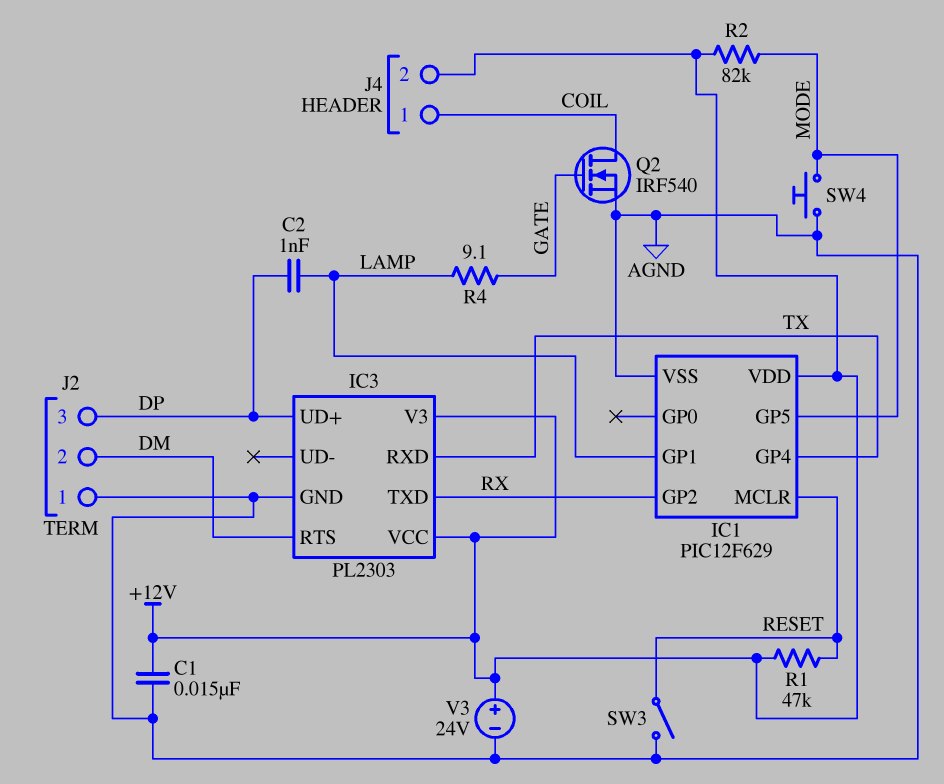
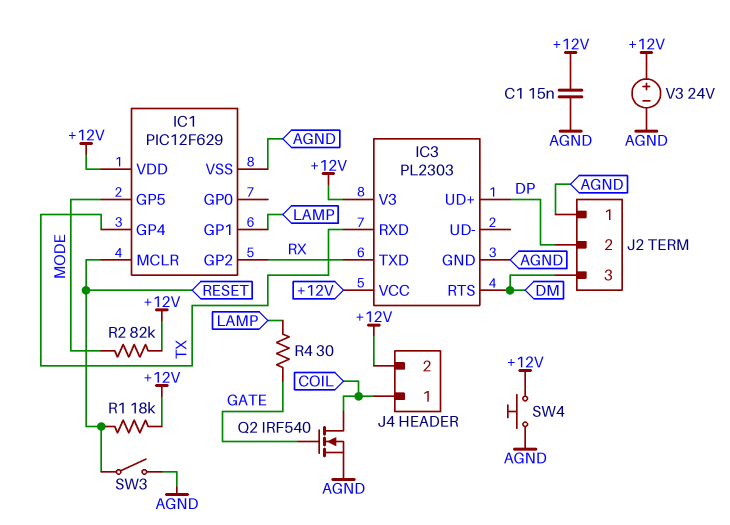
C2: 1nF (DP, LAMP) -> none
J2 pin 2: DM -> DP
J2 pin 3: DP -> DM
R1: 47k (+12V, RESET) -> 18k (+12V, RESET)
R4: 9.1 (GATE, LAMP) -> 30 (GATE, LAMP)
SW4: button (AGND, MODE) -> button (+12V, AGND)

